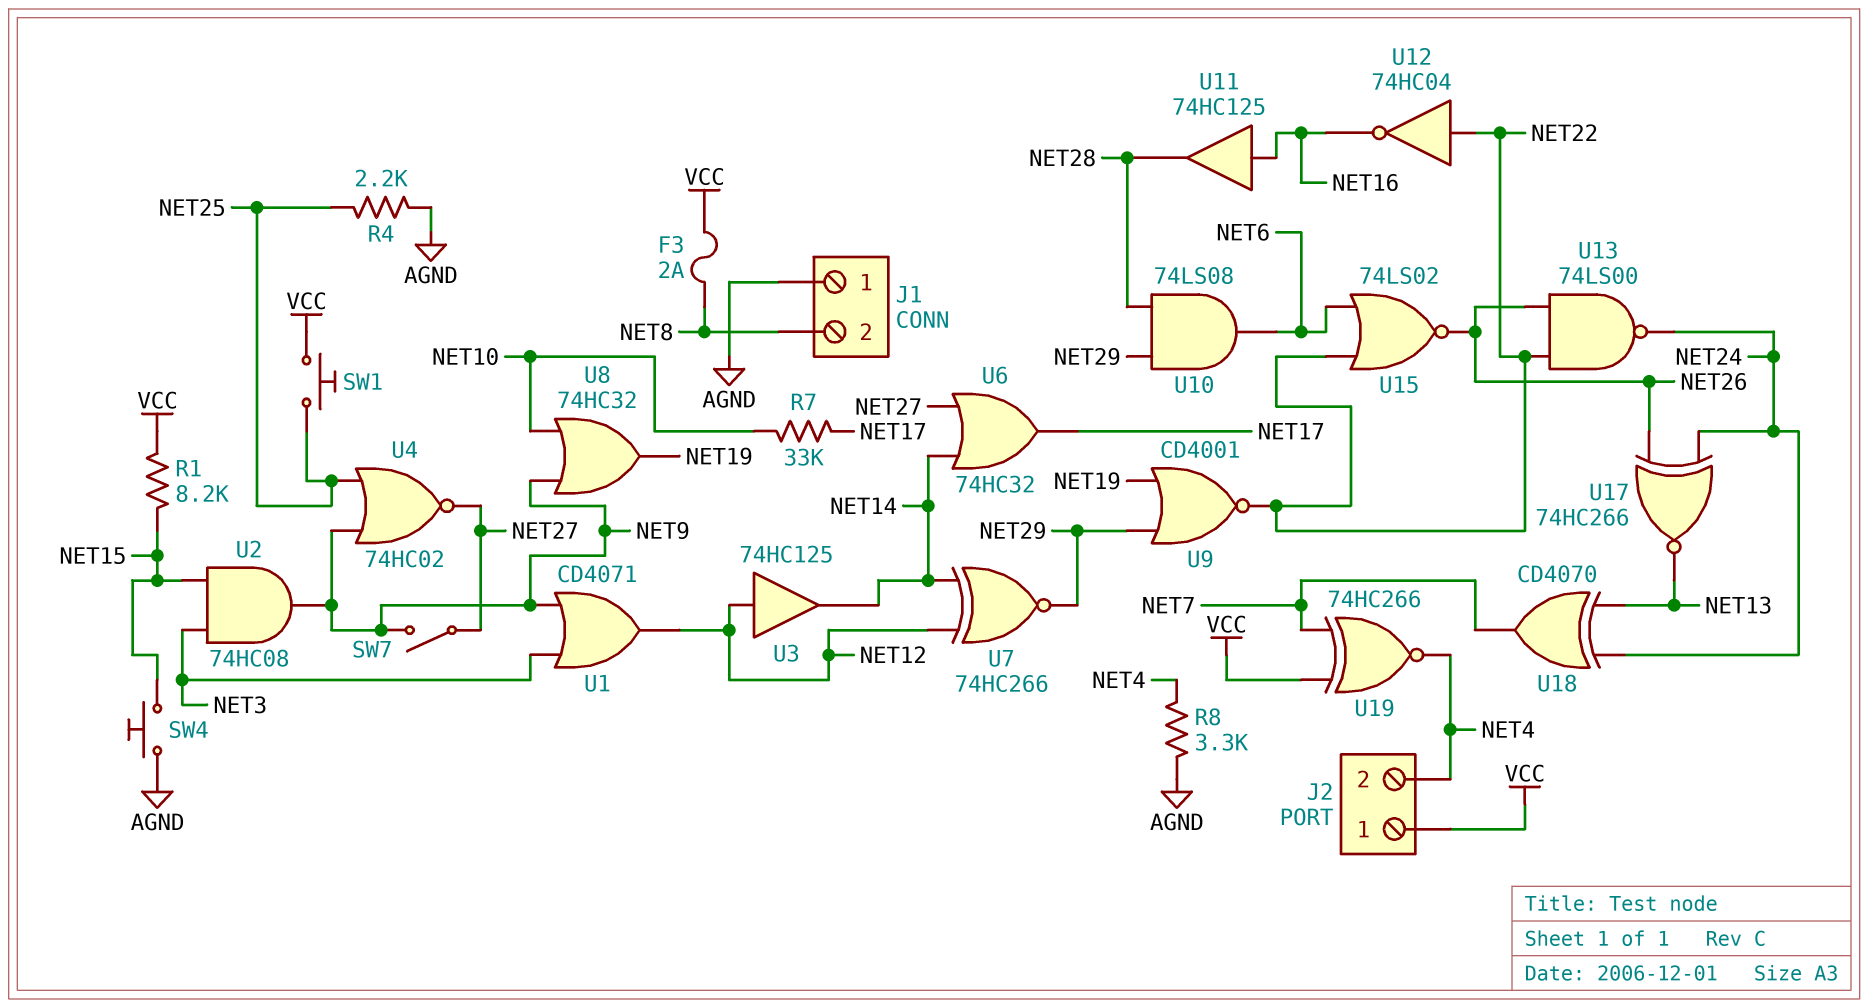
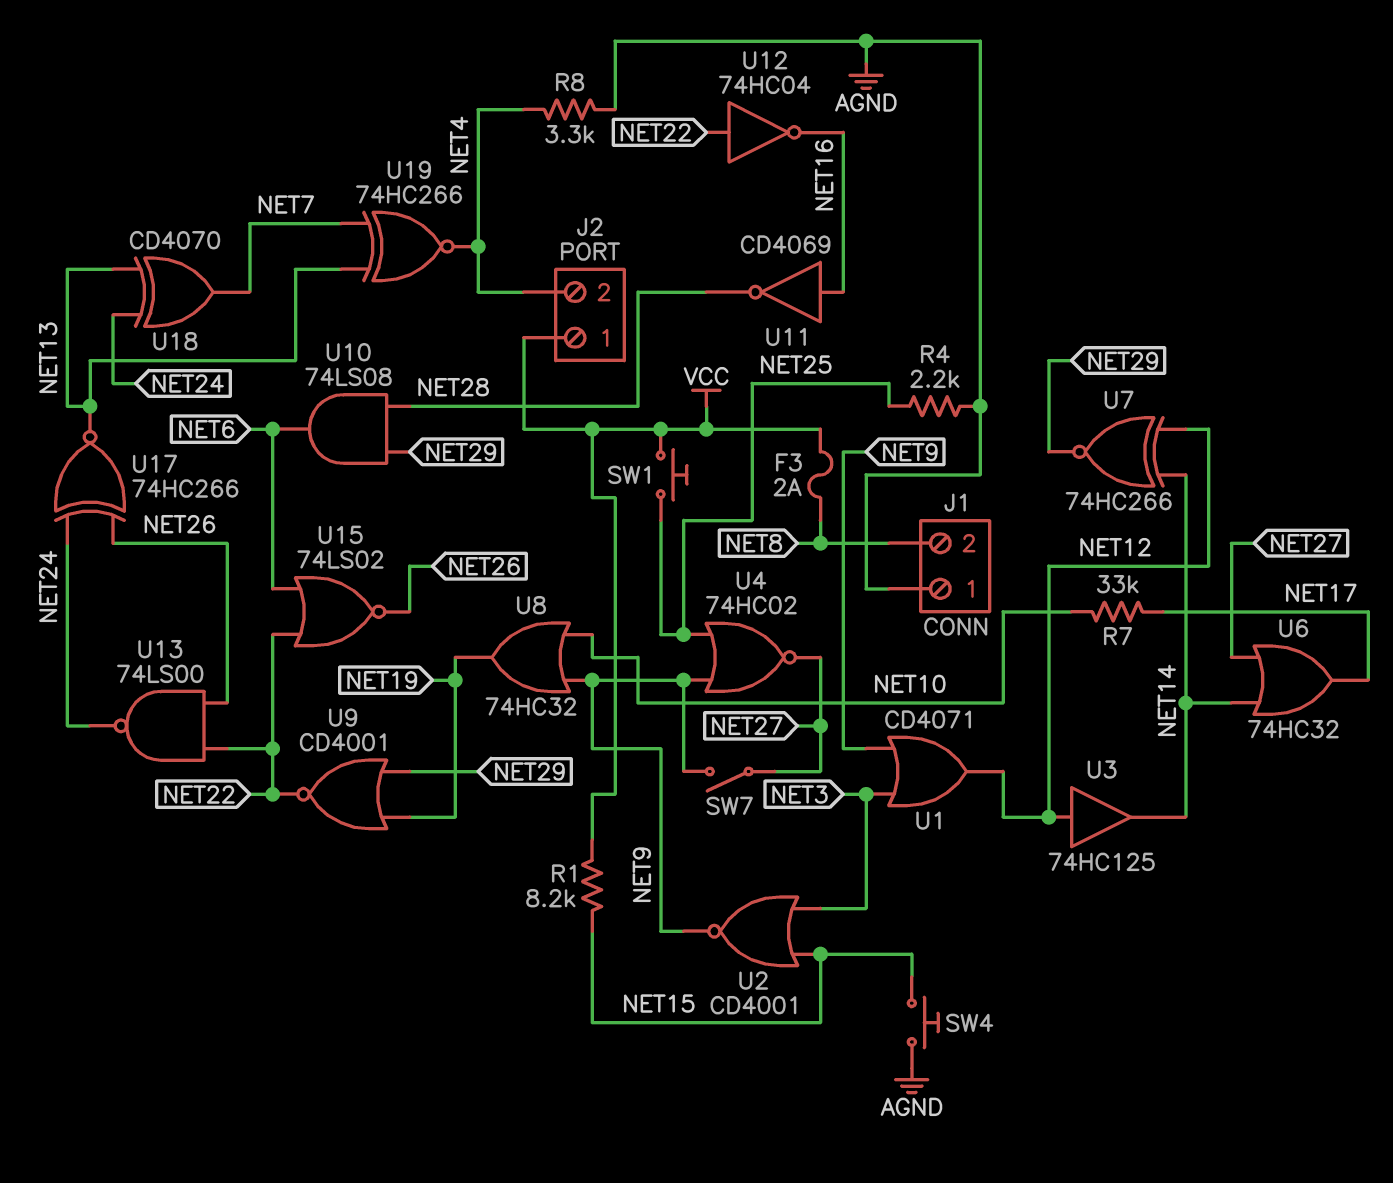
U2: AND 74HC08 (in NET3, in NET15, out NET9) -> NOR CD4001 (in NET3, in NET15, out NET9)
U11: buffer 74HC125 (in NET16, out NET28) -> NOT CD4069 (in NET16, out NET28)
U19: XNOR 74HC266 (in NET7, in VCC, out NET4) -> XNOR 74HC266 (in NET7, in NET13, out NET4)

